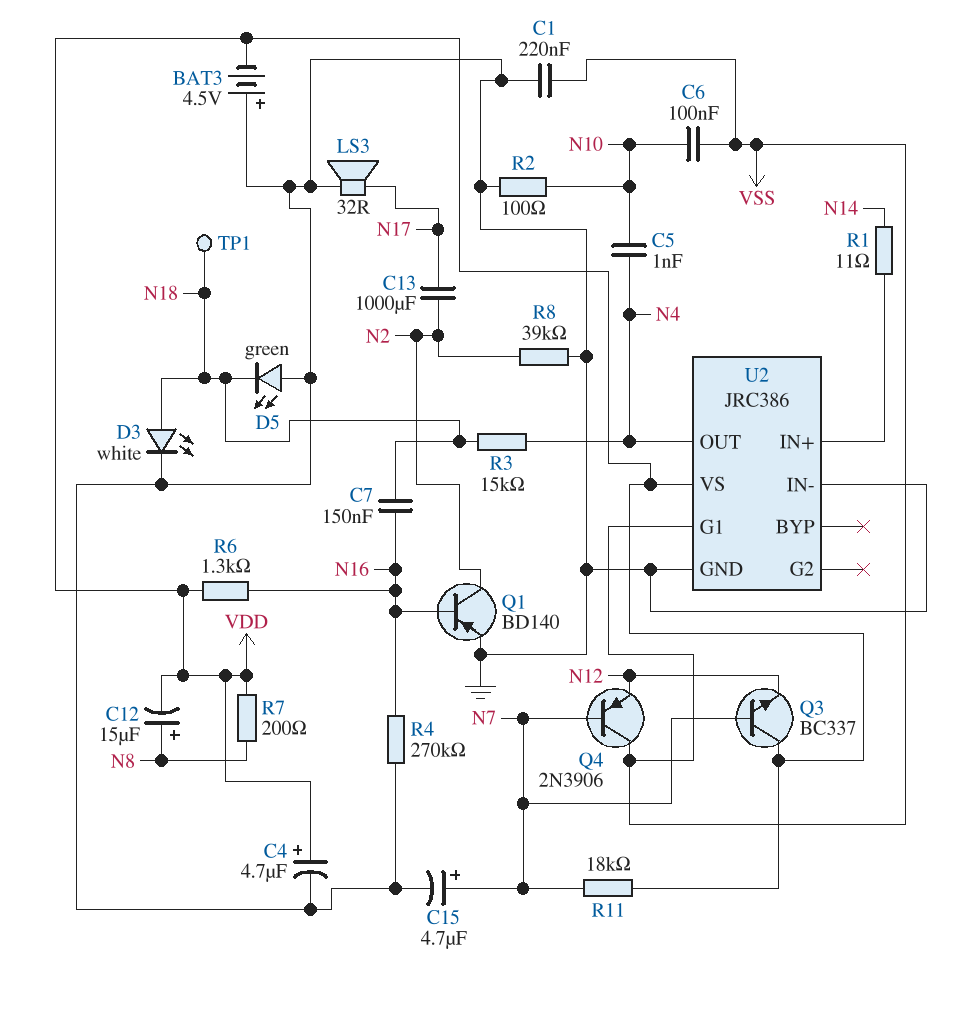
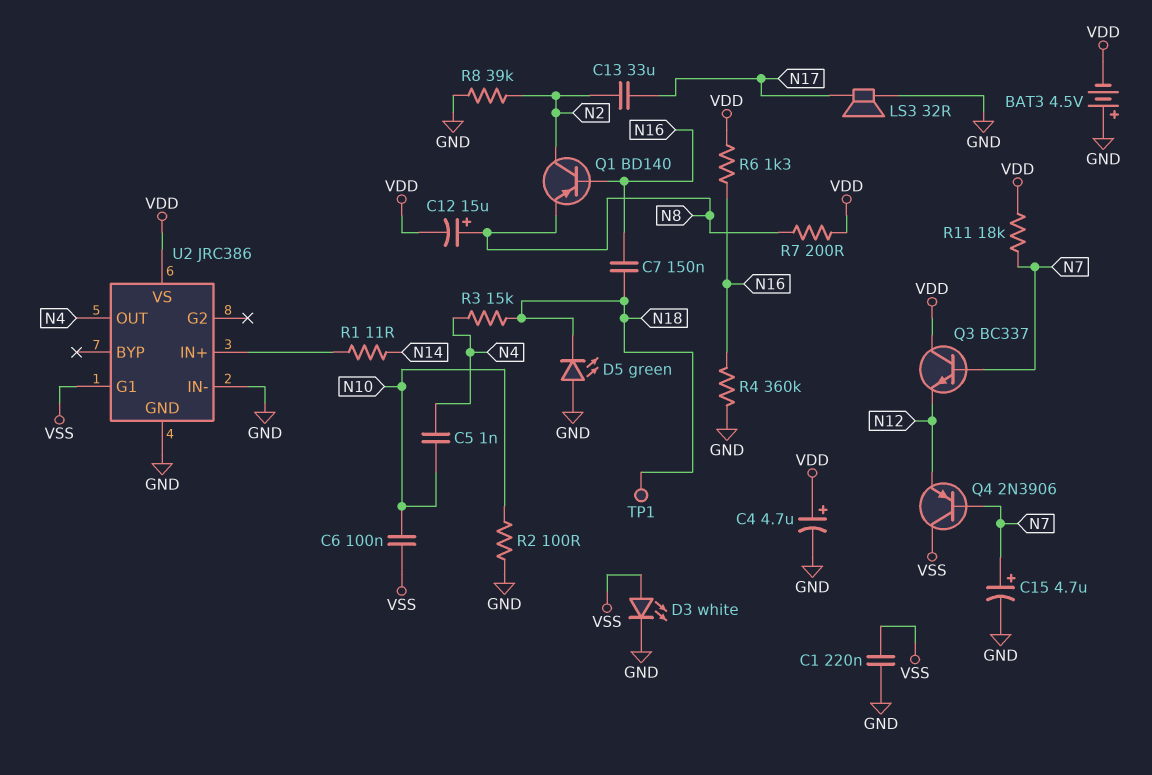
C13: 1000uF (N2, N17) -> 33uF (N2, N17)
D3: LED white (A N18, K GND) -> LED white (A VSS, K GND)
Q1: PNP BD140 (B N16, C N2, E GND) -> PNP BD140 (B N16, C N2, E N8)
R4: 270k (GND, N16) -> 360k (GND, N16)

